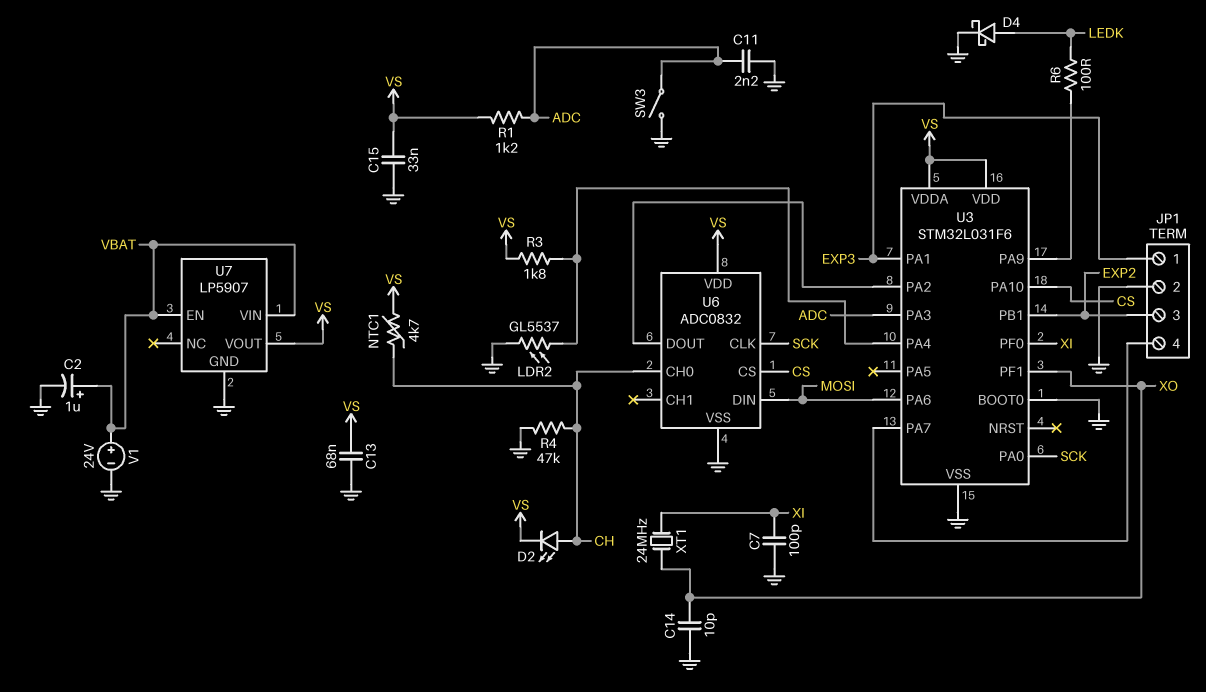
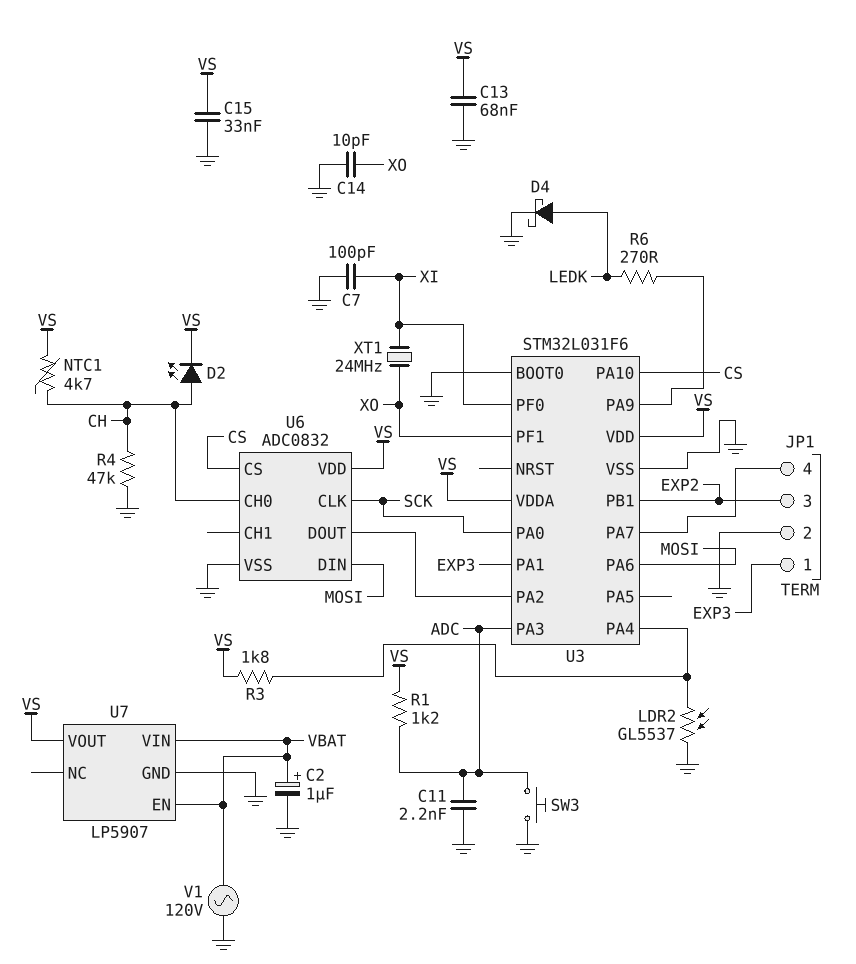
R6: 100 (LEDK, U3/PA9) -> 270 (LEDK, U3/PA9)
SW3: switch (ADC, GND) -> button (ADC, GND)
V1: 24V (plus VBAT, minus GND) -> AC 120V (GND, VBAT)

